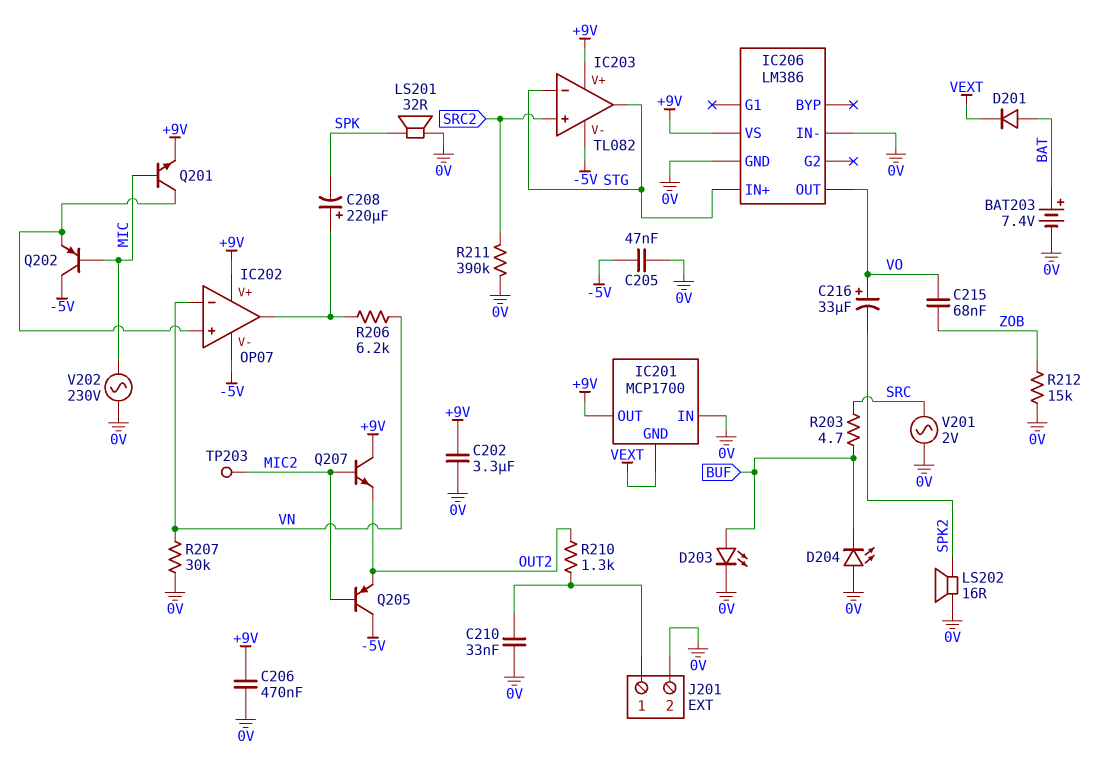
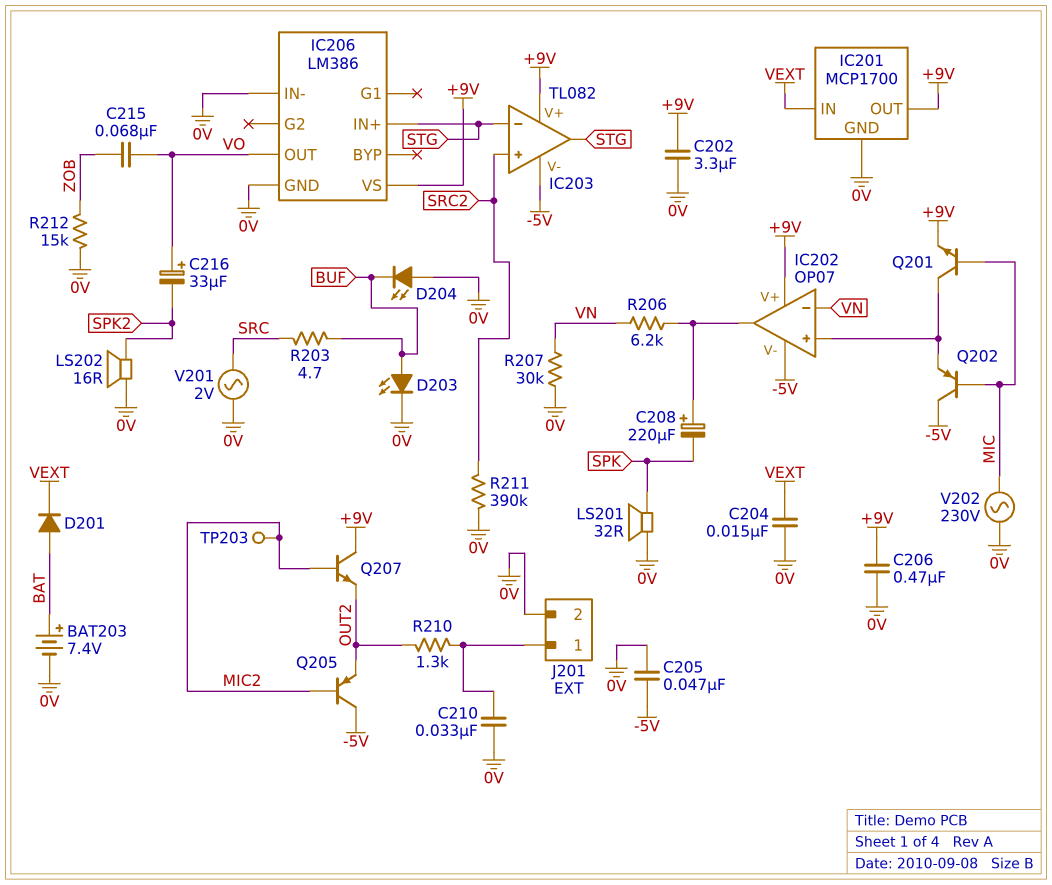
C204: none -> 15nF (0V, VEXT)
IC201 pin GND: VEXT -> 0V
IC201 pin IN: 0V -> VEXT

